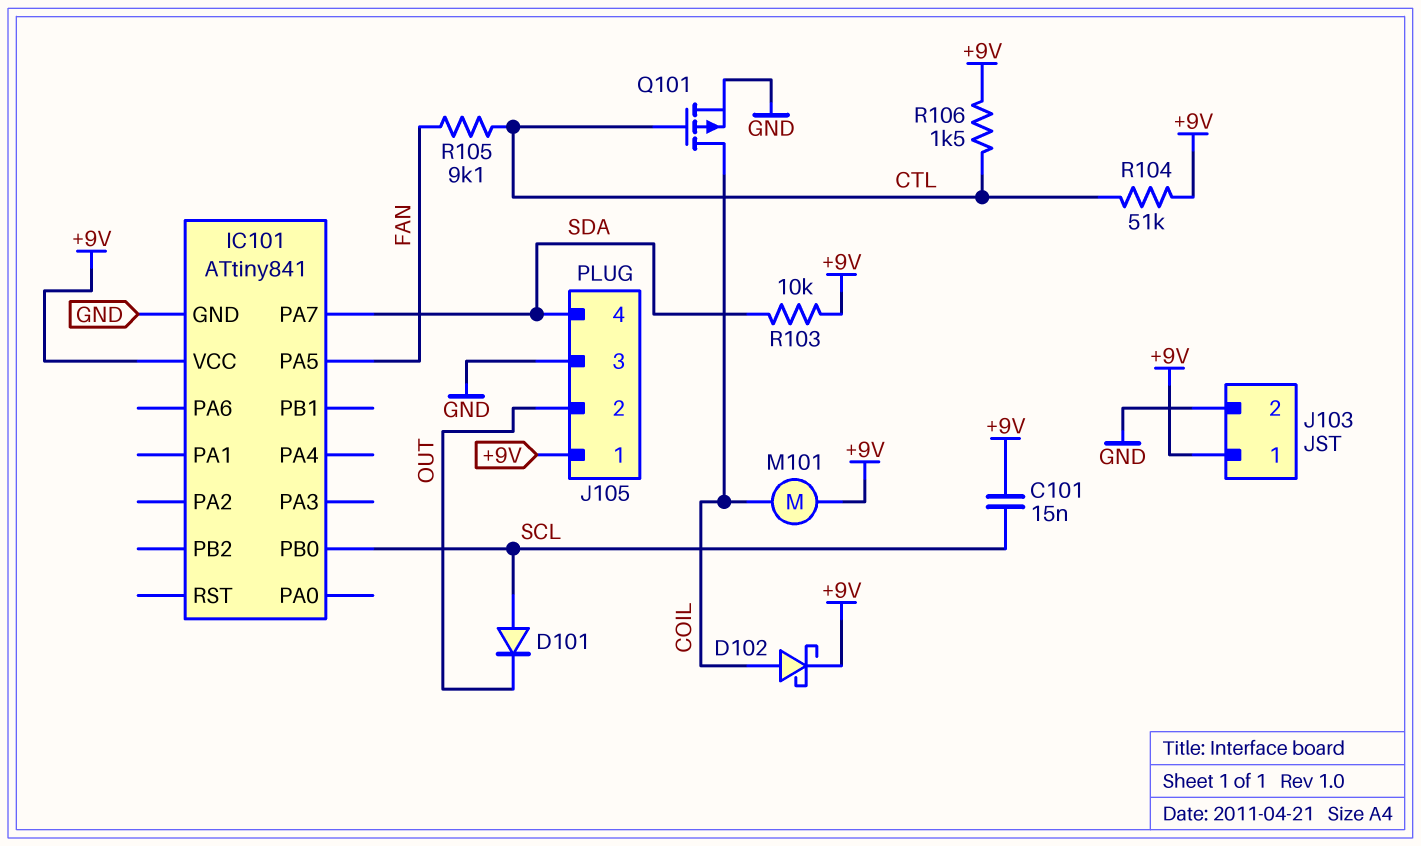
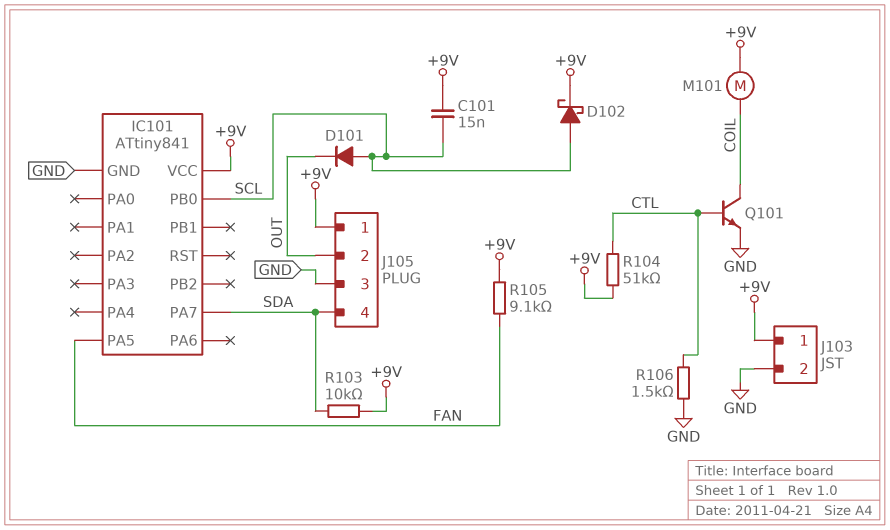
D102: schottky (A COIL, K +9V) -> schottky (A SCL, K +9V)
Q101: PMOS (G CTL, D COIL, S GND) -> NPN (B CTL, C COIL, E GND)
R105: 9.1k (CTL, FAN) -> 9.1k (+9V, FAN)
R106: 1.5k (+9V, CTL) -> 1.5k (CTL, GND)

